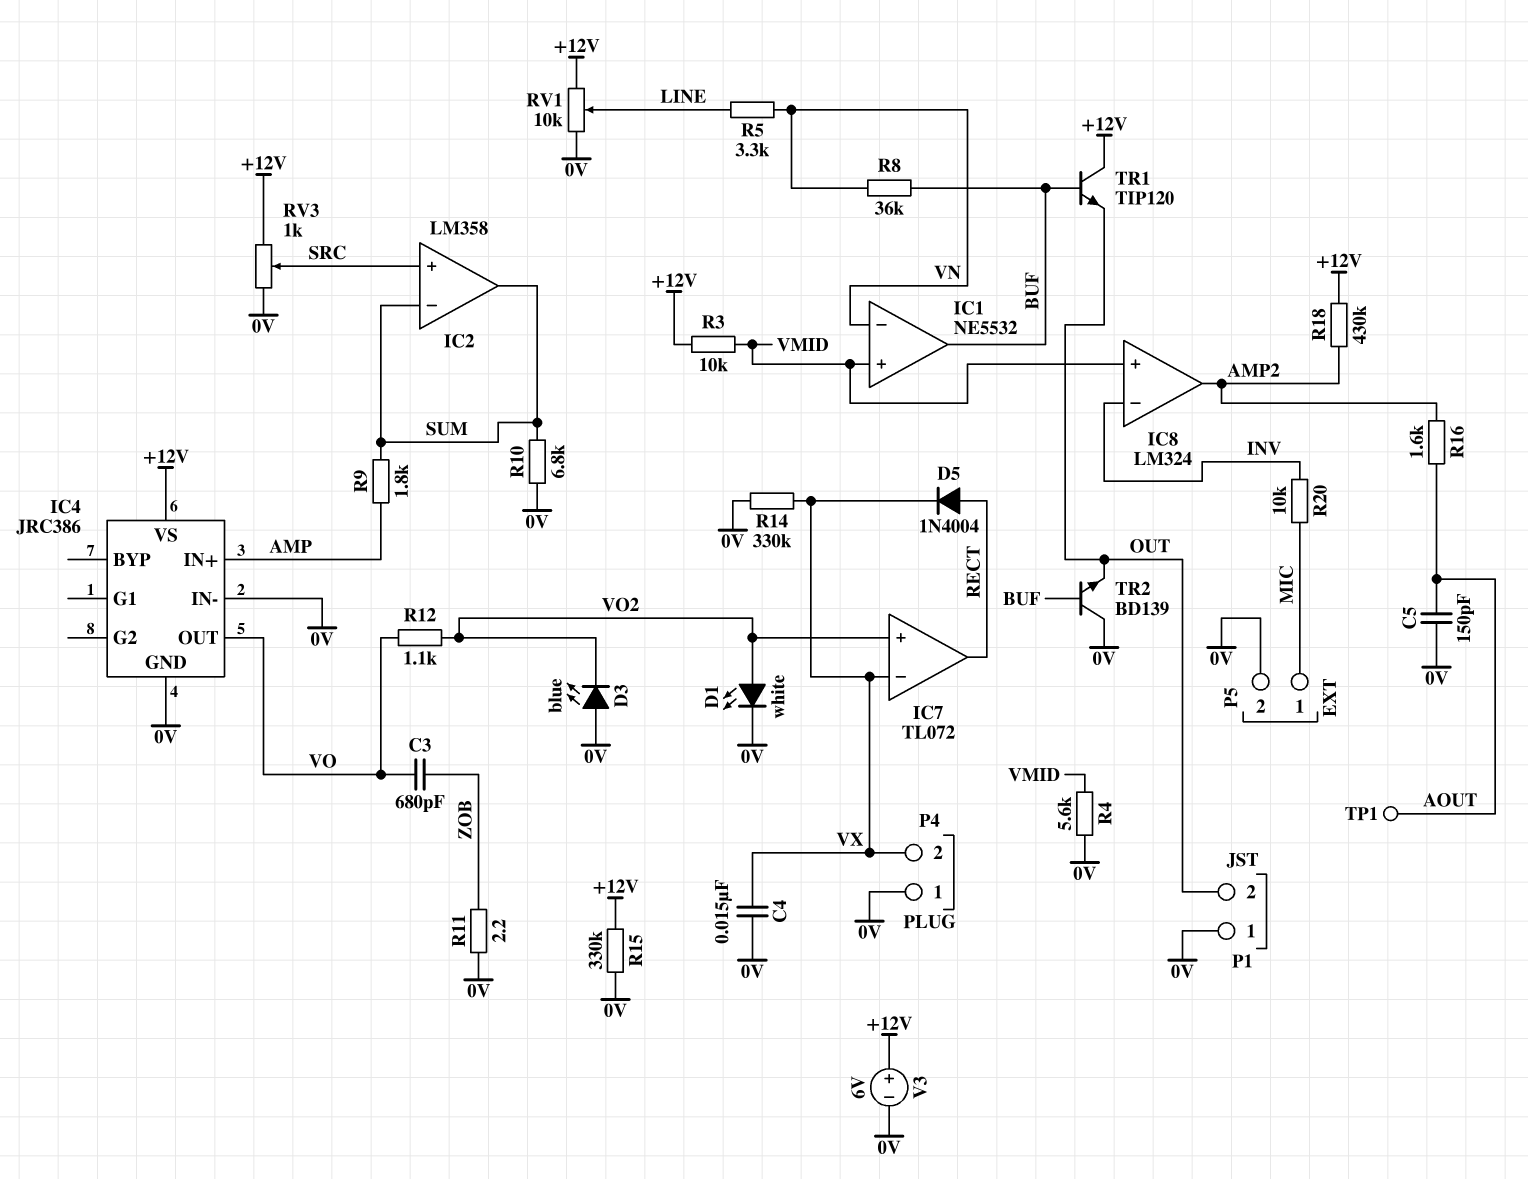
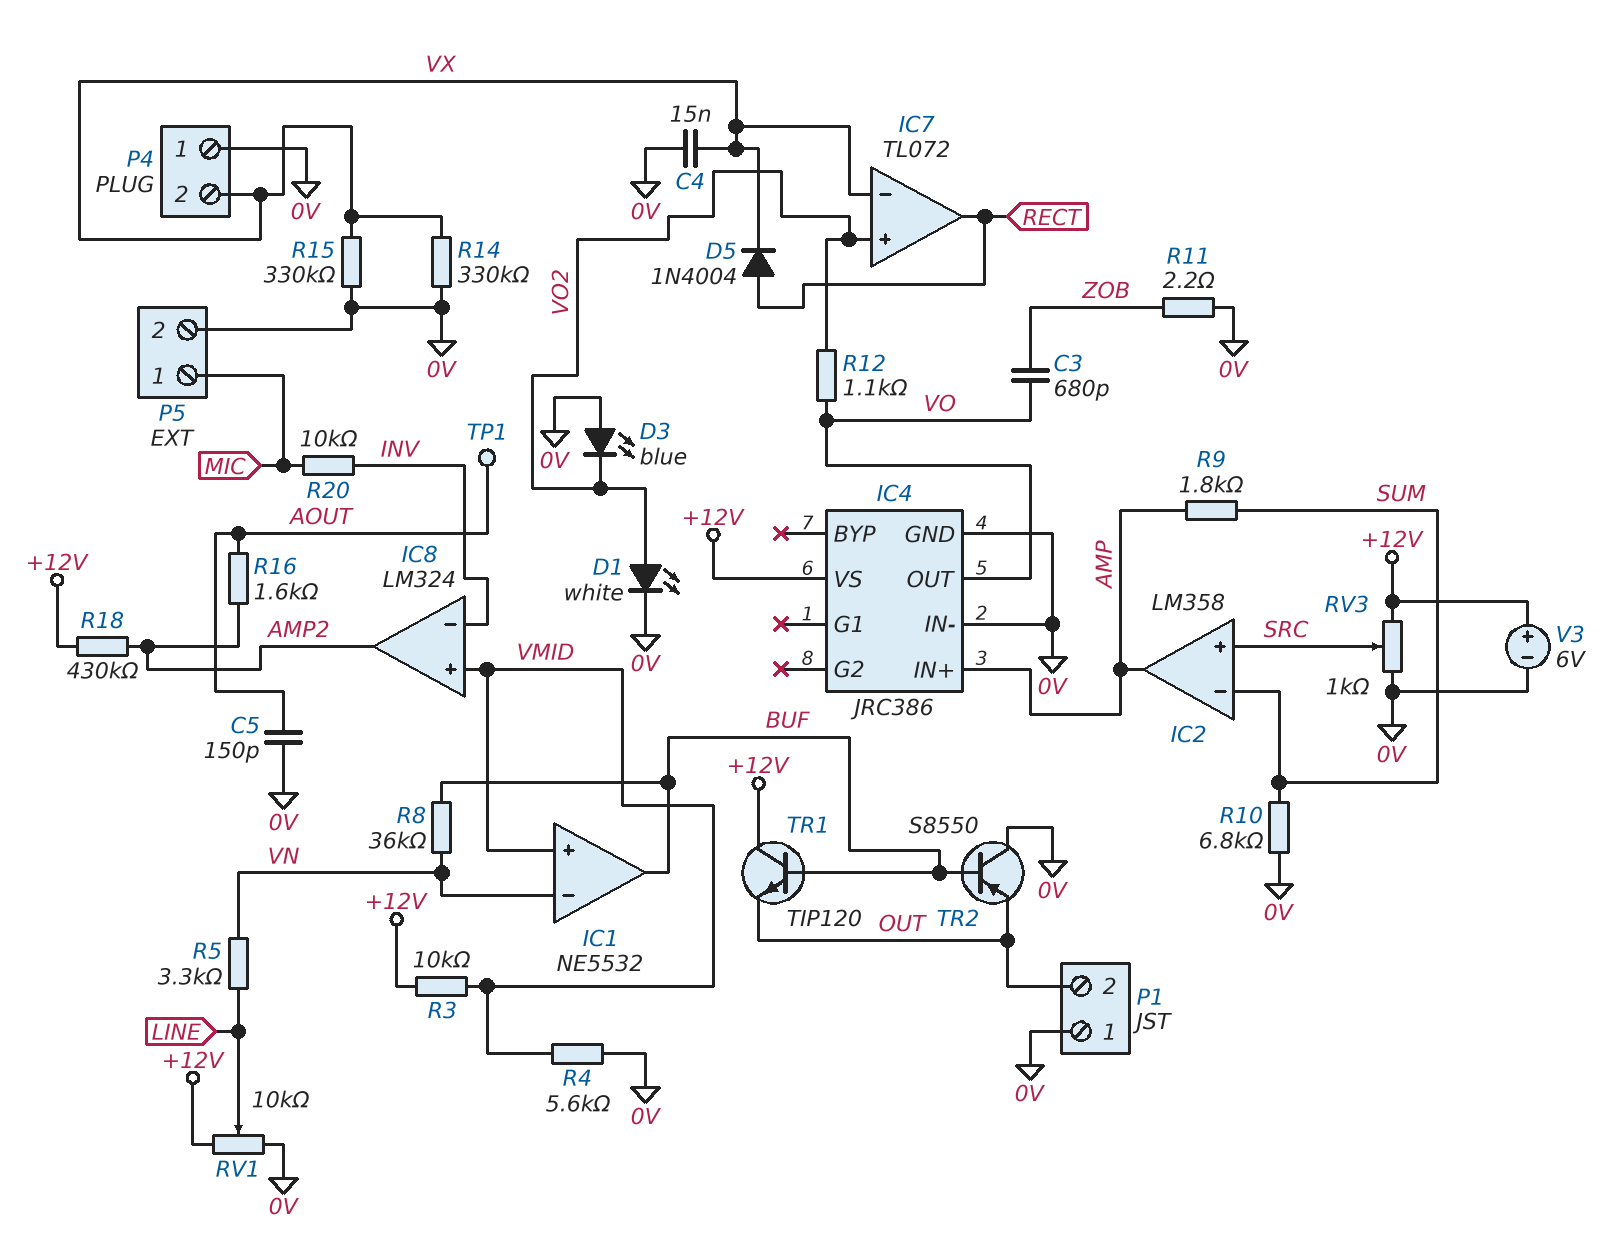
IC2 pin out: SUM -> AMP
R15: 330k (+12V, 0V) -> 330k (0V, VX)
TR2: NPN BD139 (B BUF, C 0V, E OUT) -> PNP S8550 (B BUF, C 0V, E OUT)

